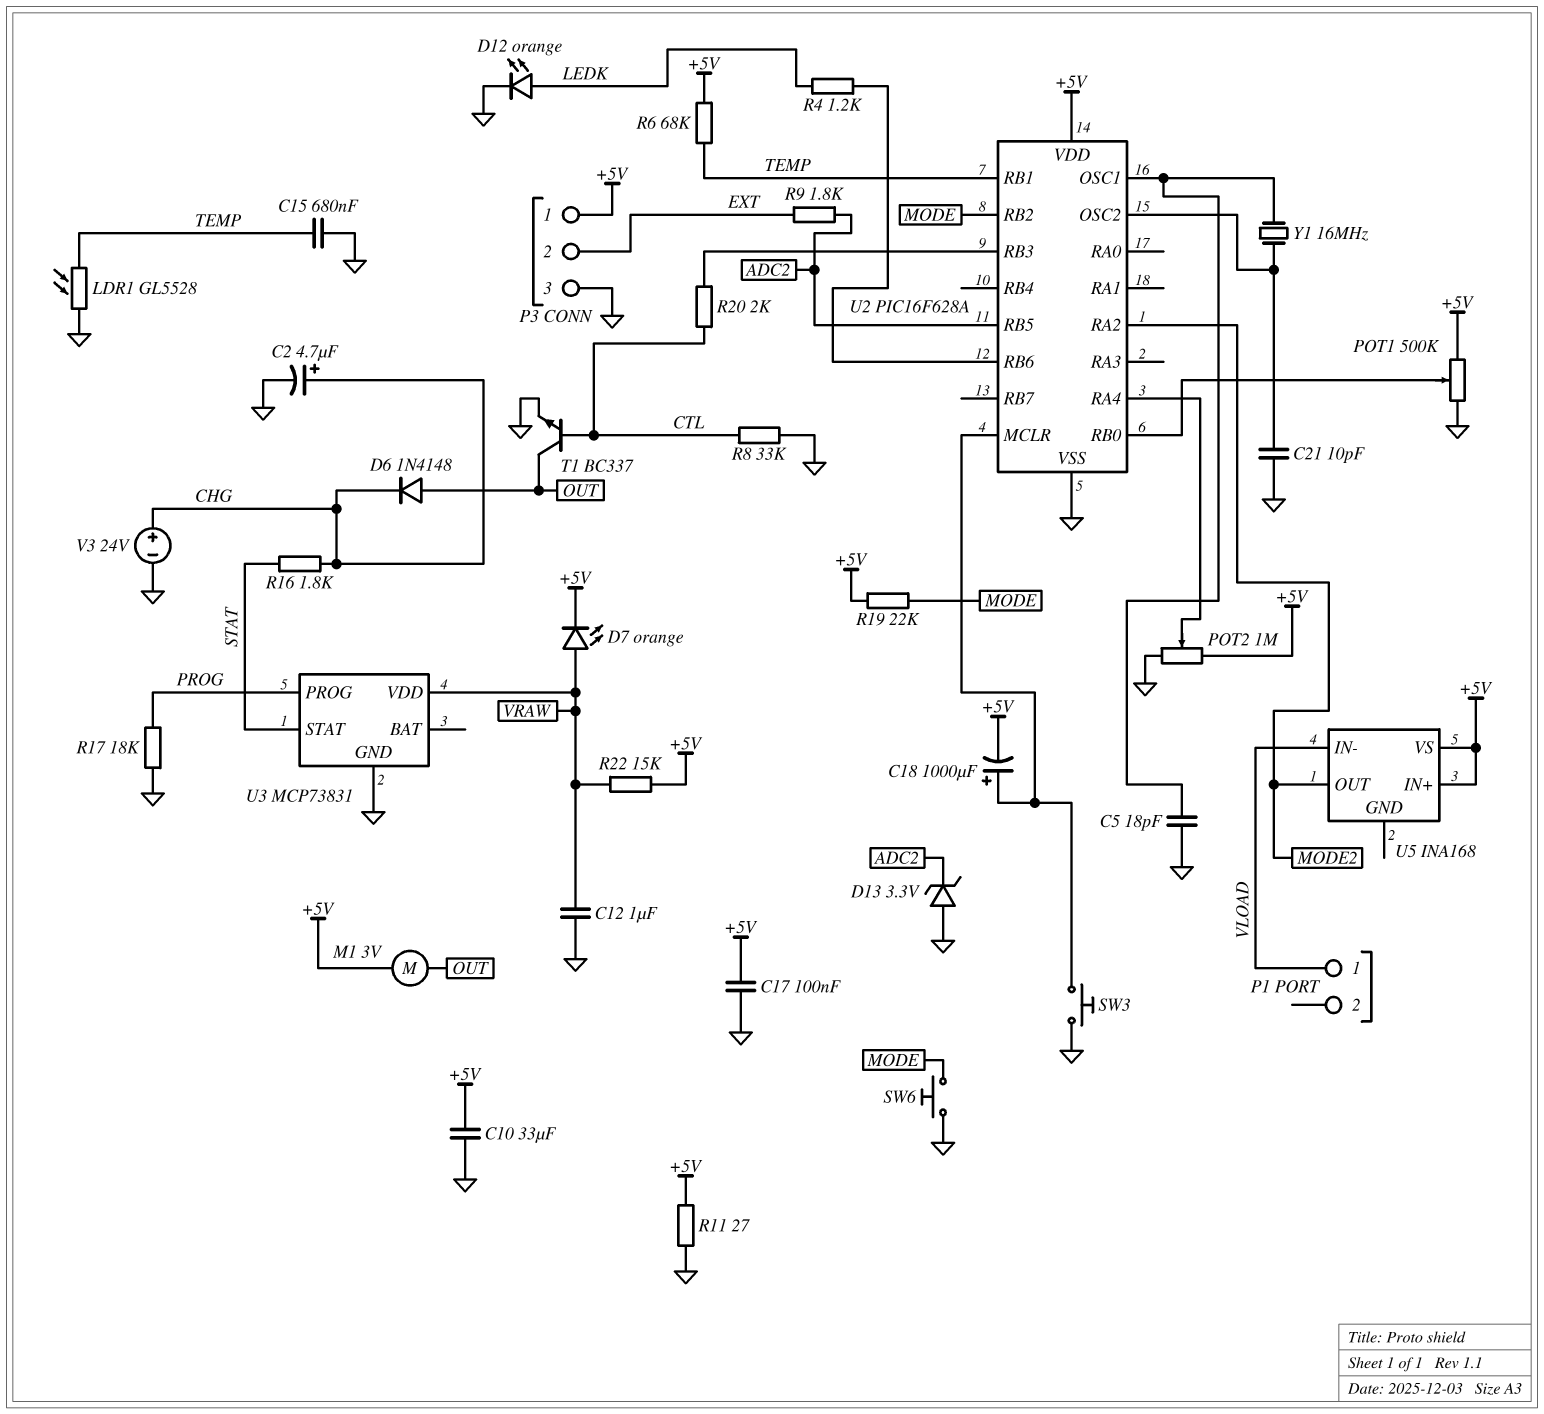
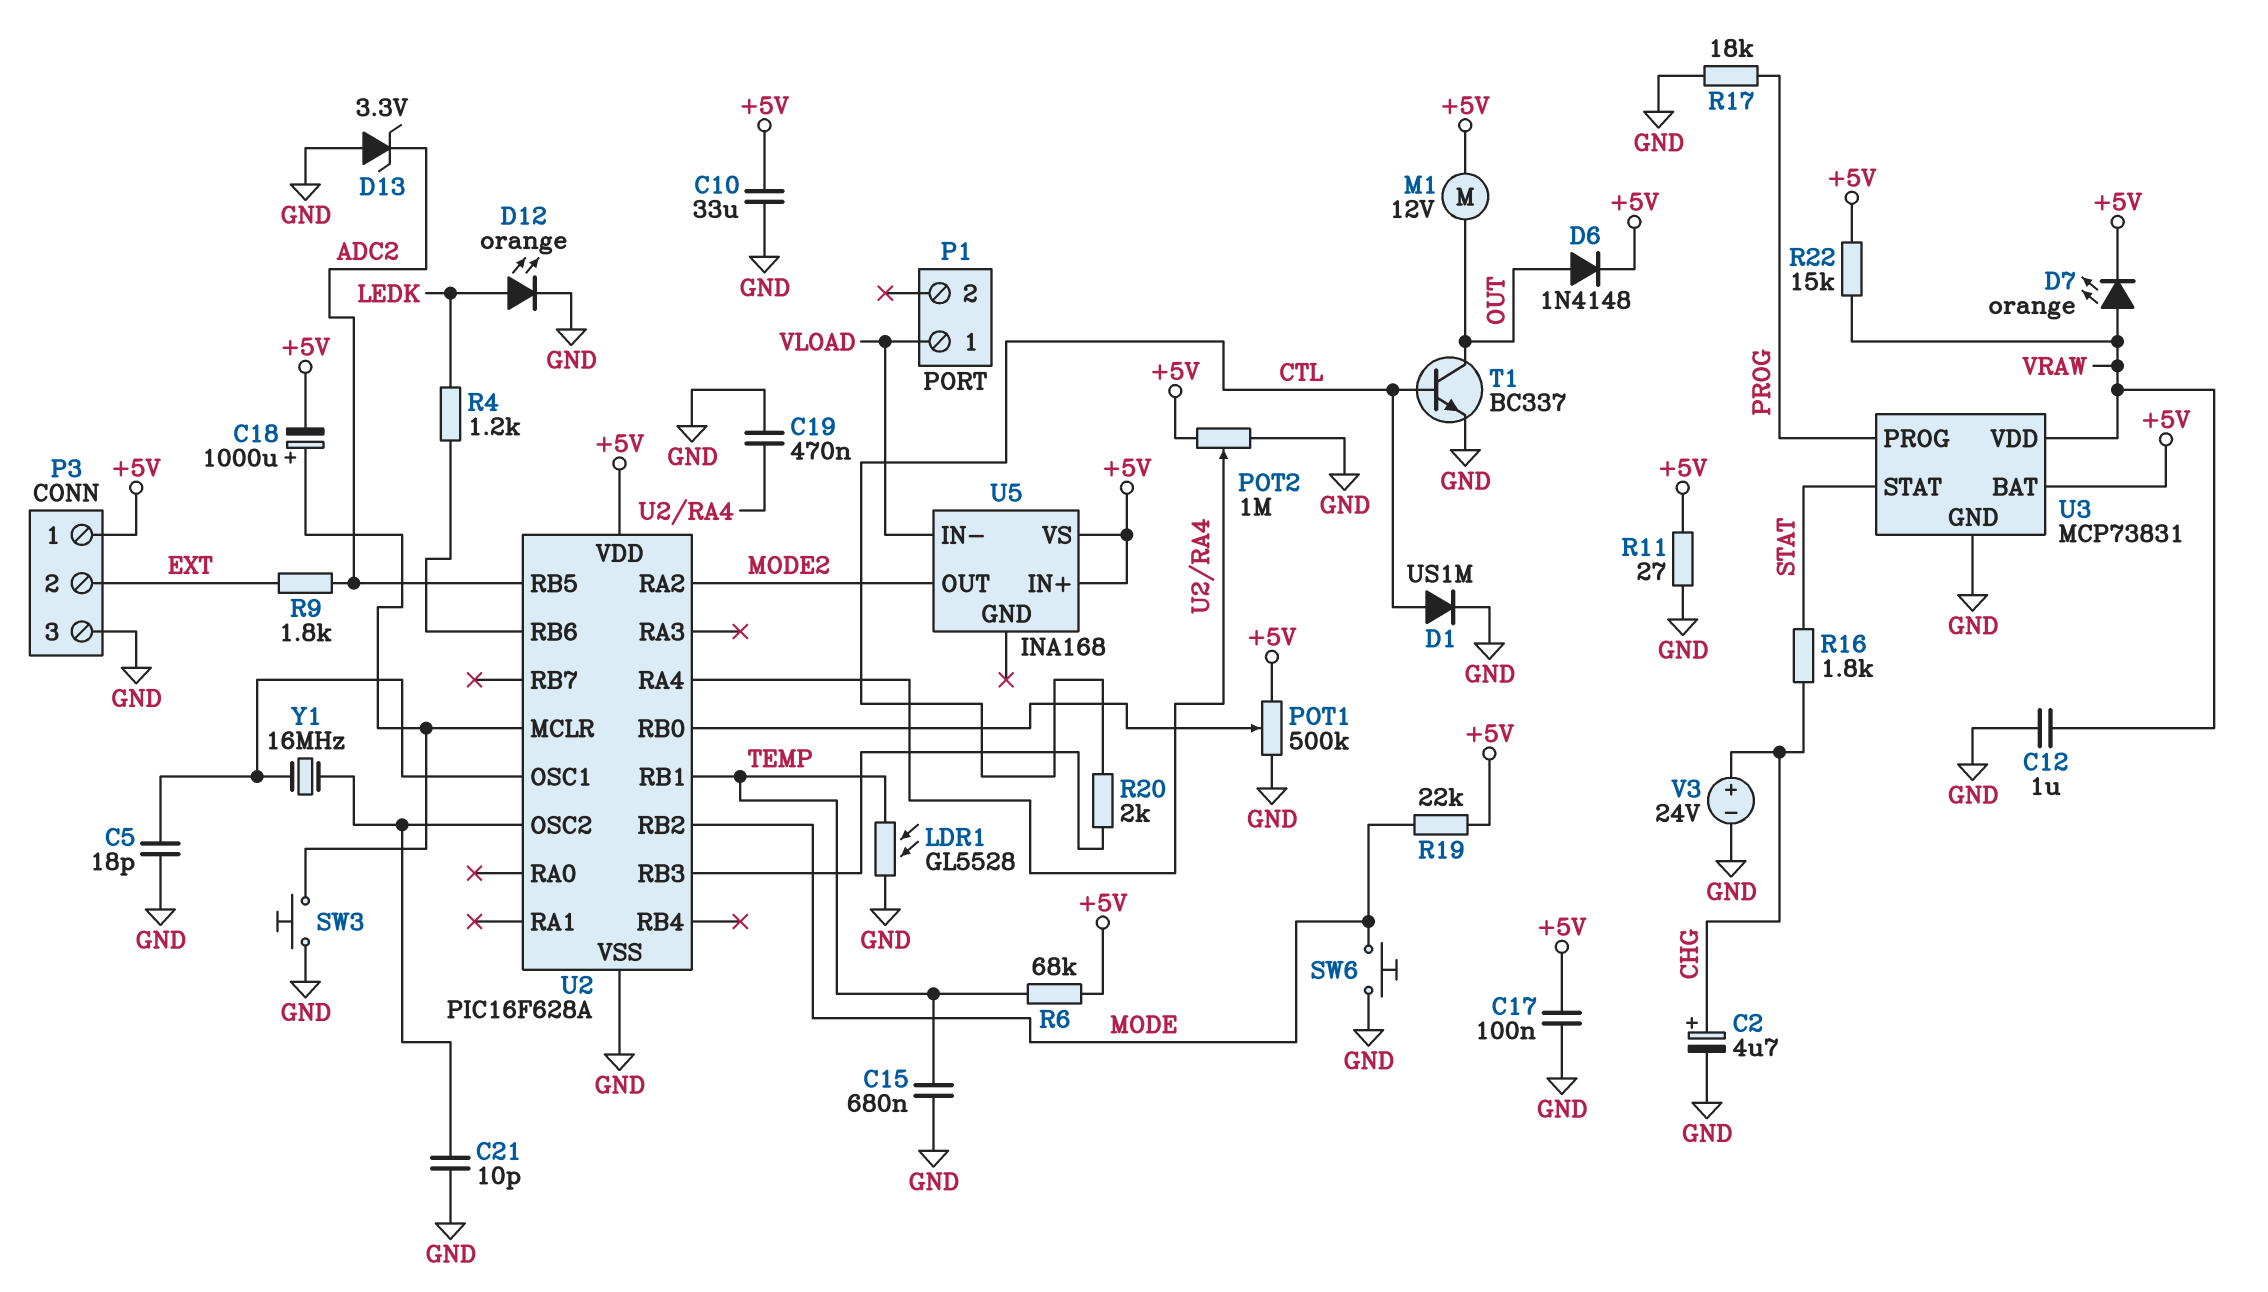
C19: none -> 470nF (GND, U2/RA4)
D1: none -> diode US1M (A CTL, K GND)
D6: diode 1N4148 (A OUT, K CHG) -> diode 1N4148 (A OUT, K +5V)
M1: motor 3V (+5V, OUT) -> motor 12V (+5V, OUT)
R8: 33k (CTL, GND) -> none
U3 pin BAT: none -> +5V

